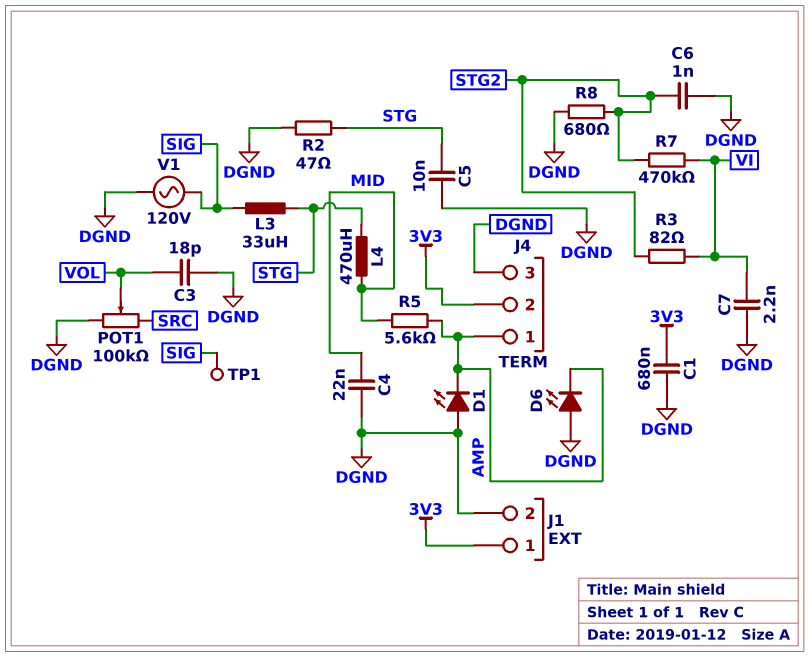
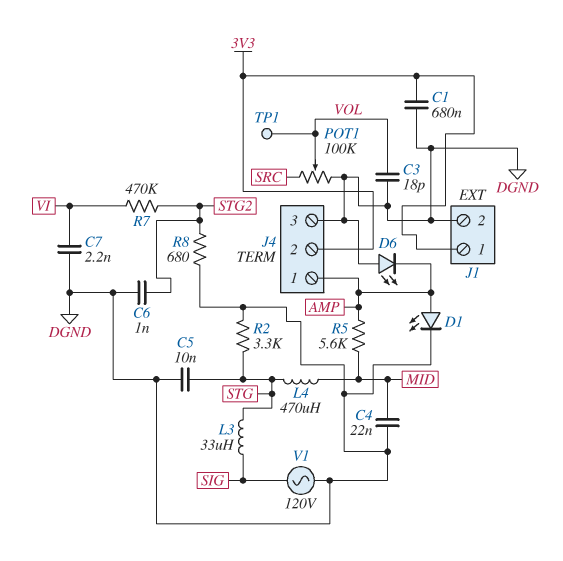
D1: LED (A DGND, K AMP) -> LED (A AMP, K DGND)
R2: 47 (DGND, STG) -> 3.3k (DGND, STG)
R3: 82 (STG2, VI) -> none
TP1: test point (SIG) -> test point (VOL)

